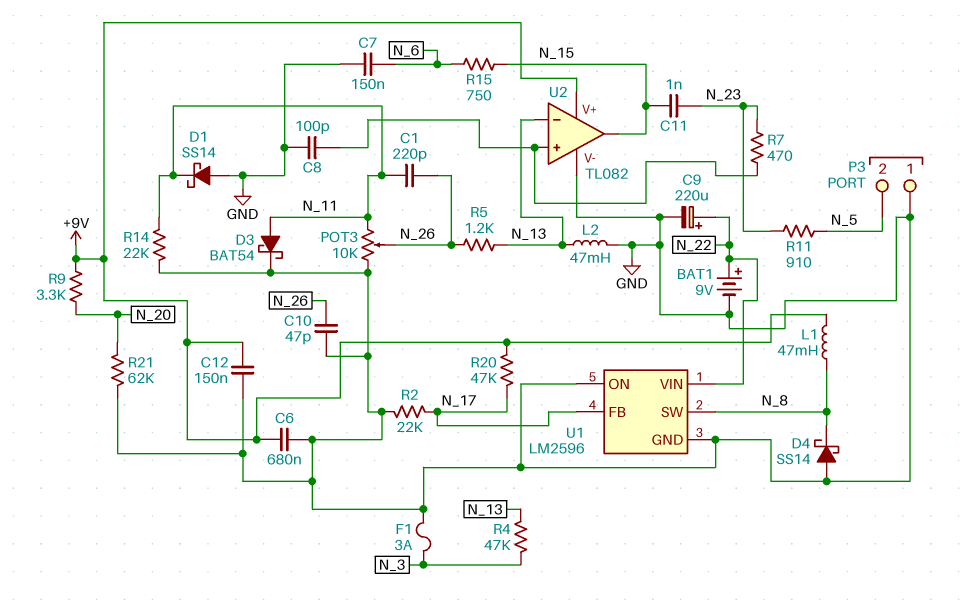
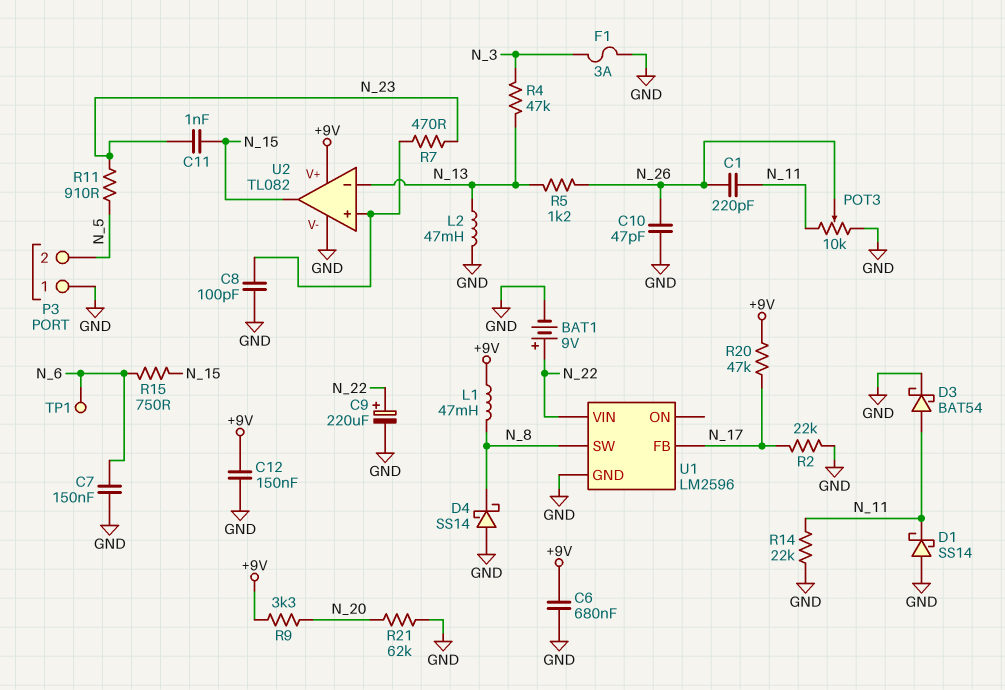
TP1: none -> test point (N_6)
U1 pin ON: GND -> none

